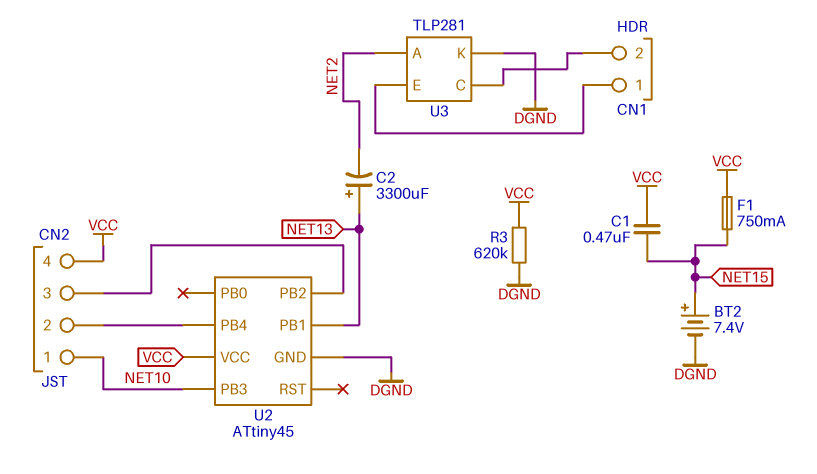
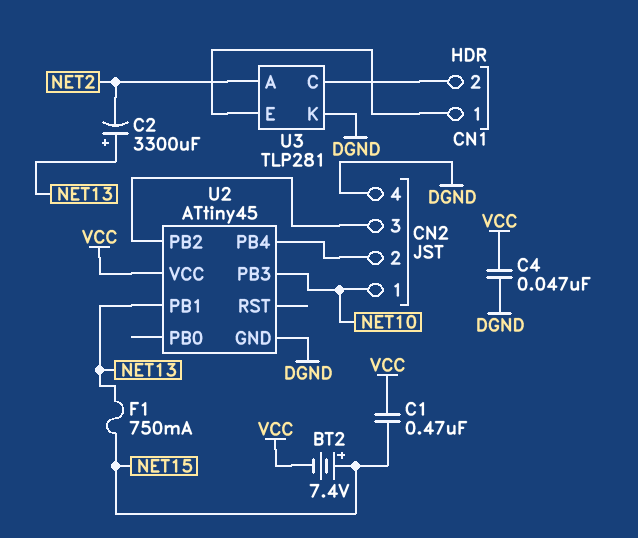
BT2: 7.4V (plus NET15, minus DGND) -> 7.4V (plus NET15, minus VCC)
C4: none -> 47nF (DGND, VCC)
CN2 pin 4: VCC -> DGND
F1: 750mA (NET15, VCC) -> 750mA (NET13, NET15)
R3: 620k (DGND, VCC) -> none

